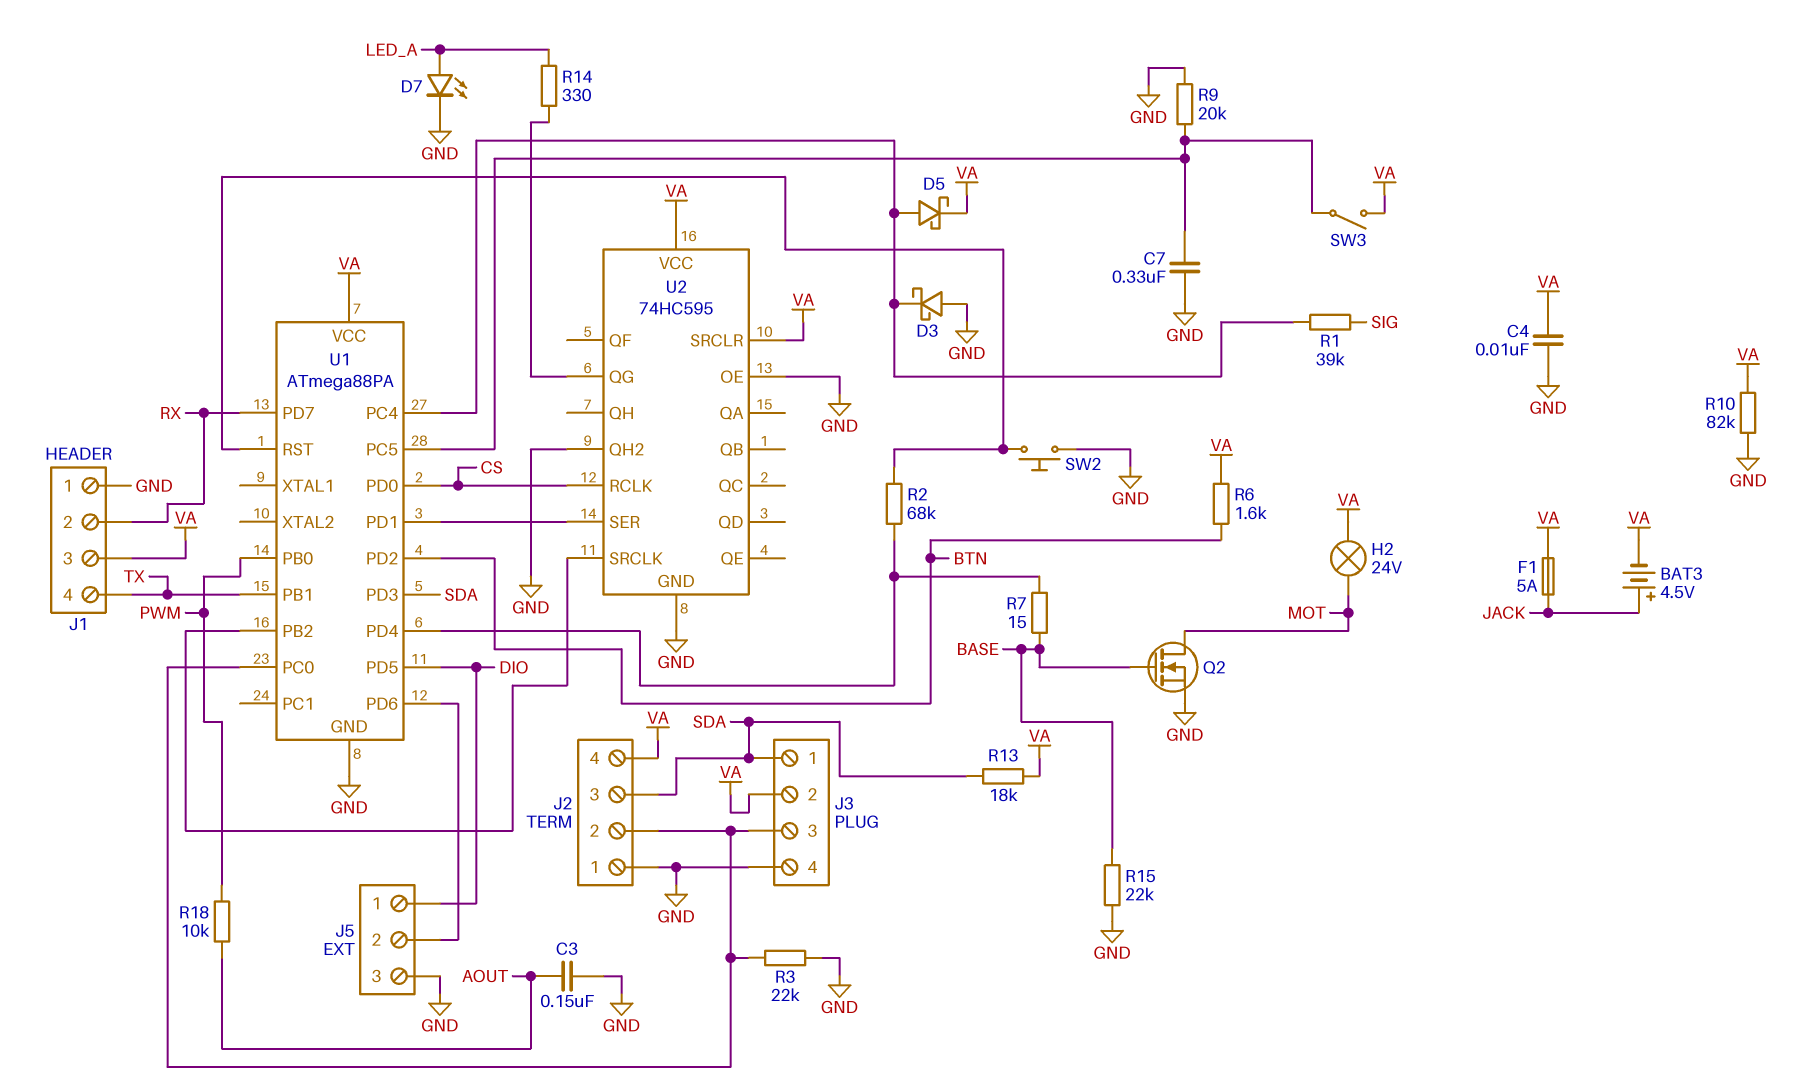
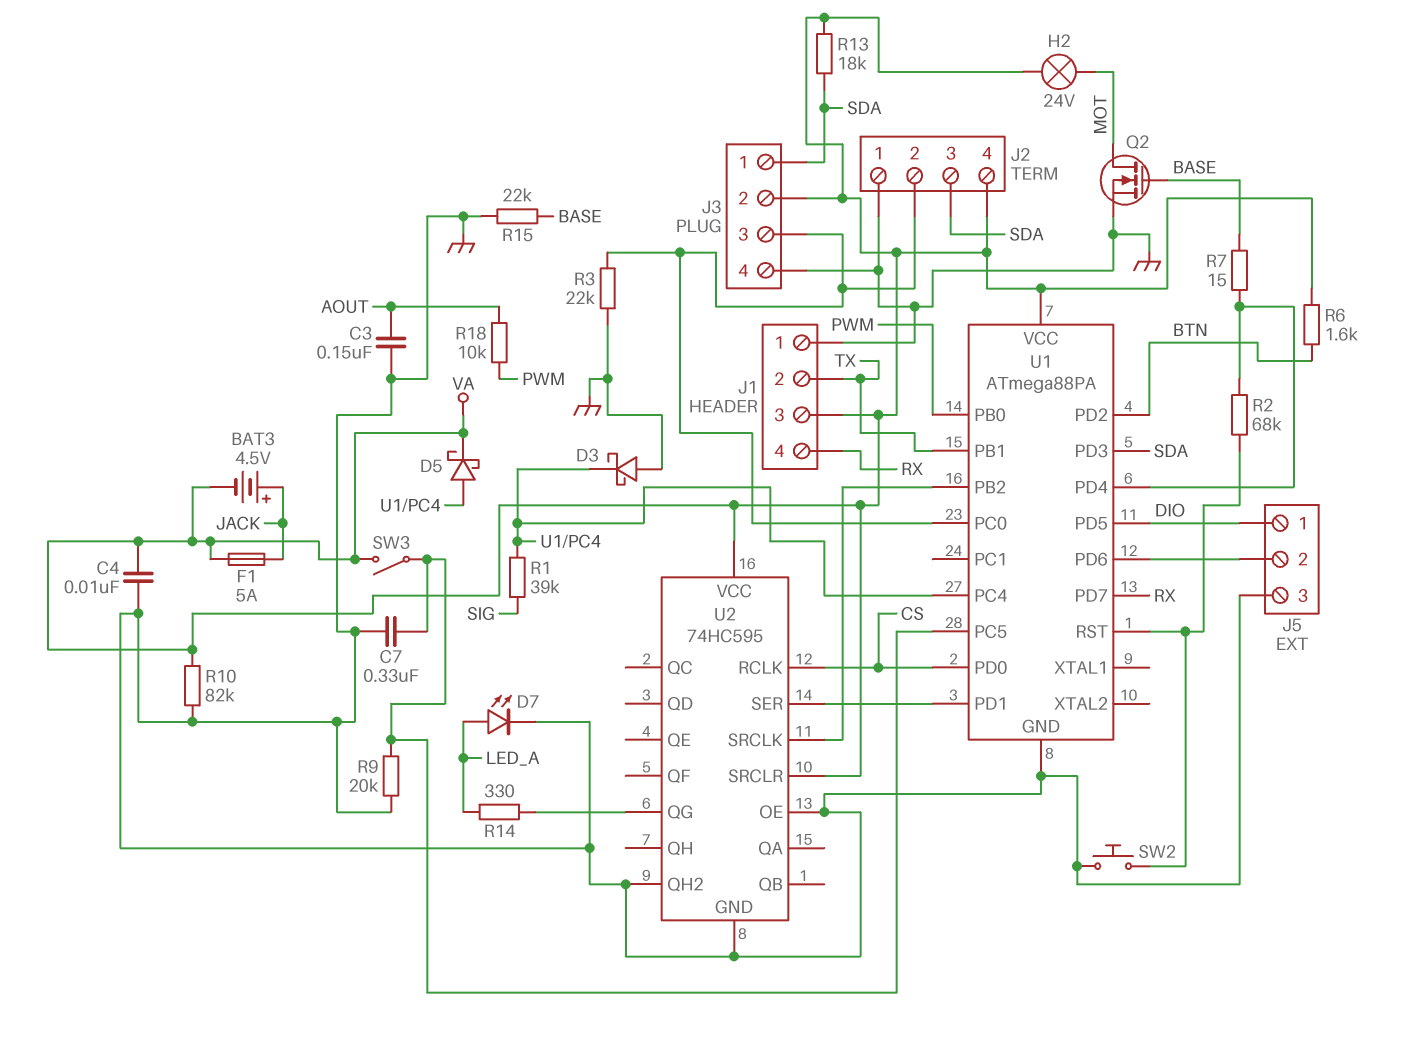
J1 pin 2: RX -> TX
J1 pin 4: TX -> RX

